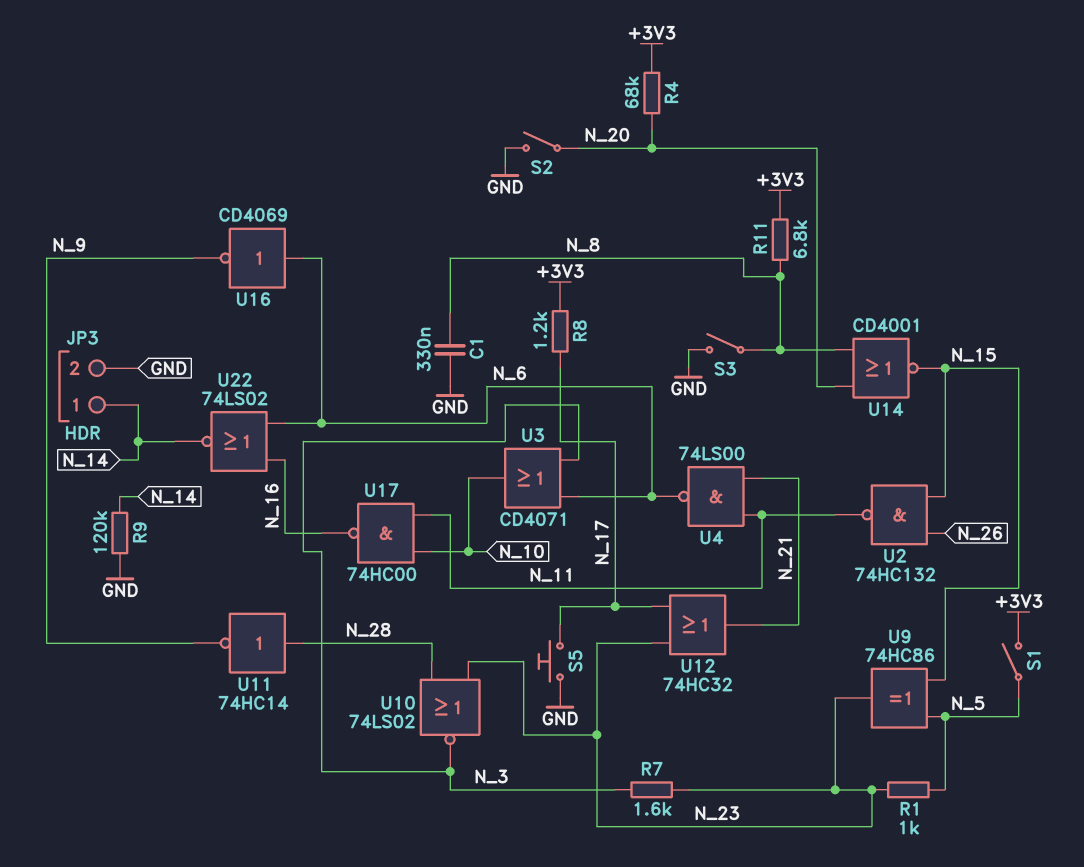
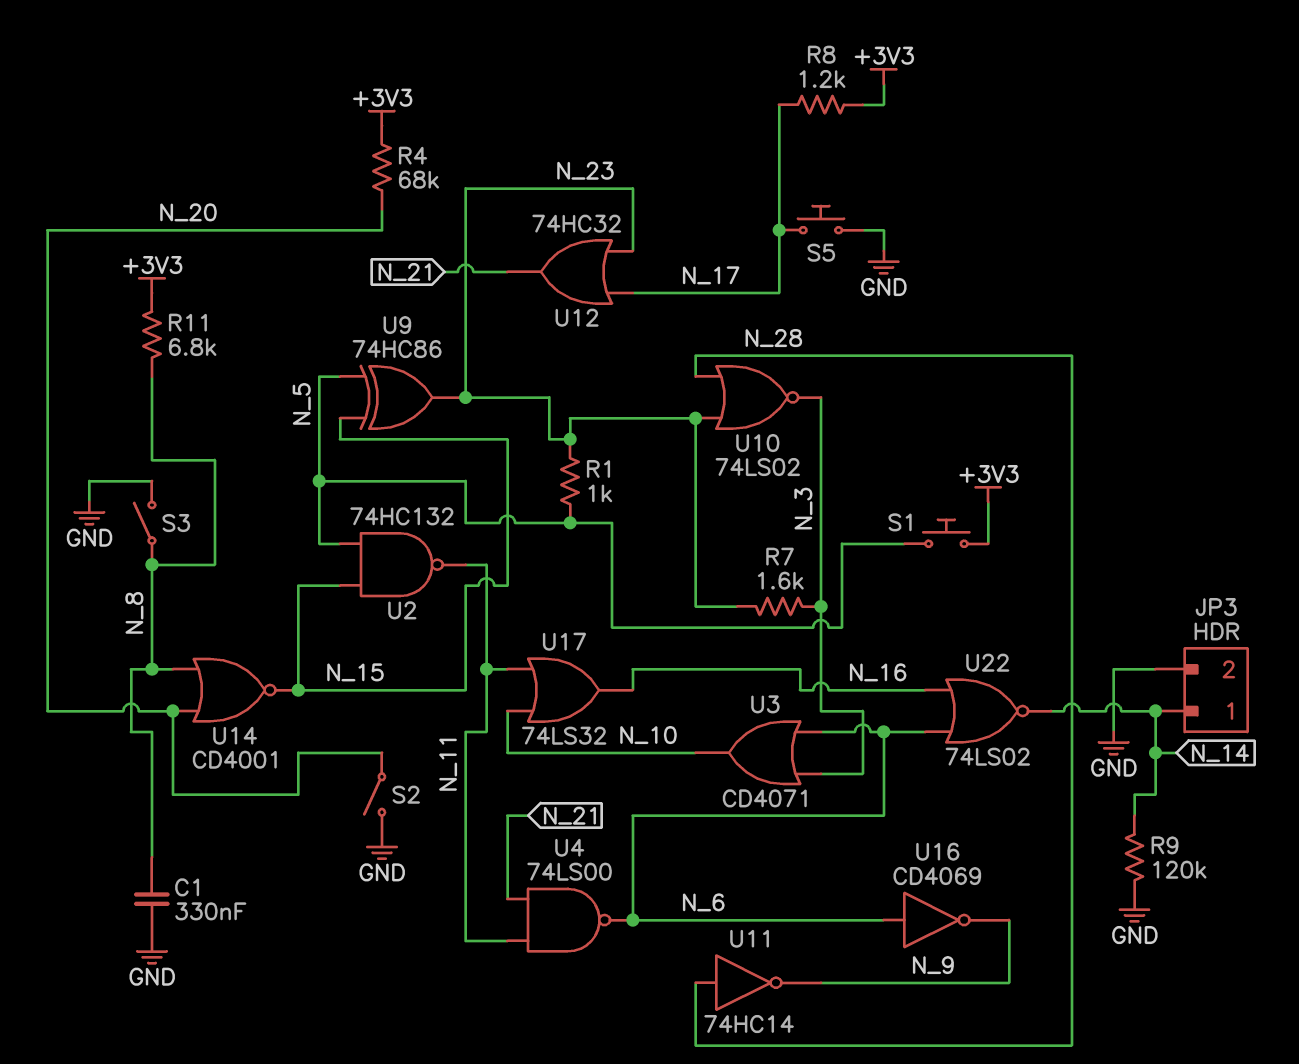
S1: switch (+3V3, N_5) -> button (+3V3, N_5)
U2: NAND 74HC132 (in N_15, in N_26, out N_11) -> NAND 74HC132 (in N_5, in N_15, out N_11)
U17: NAND 74HC00 (in N_10, in N_11, out N_16) -> OR 74LS32 (in N_10, in N_11, out N_16)

